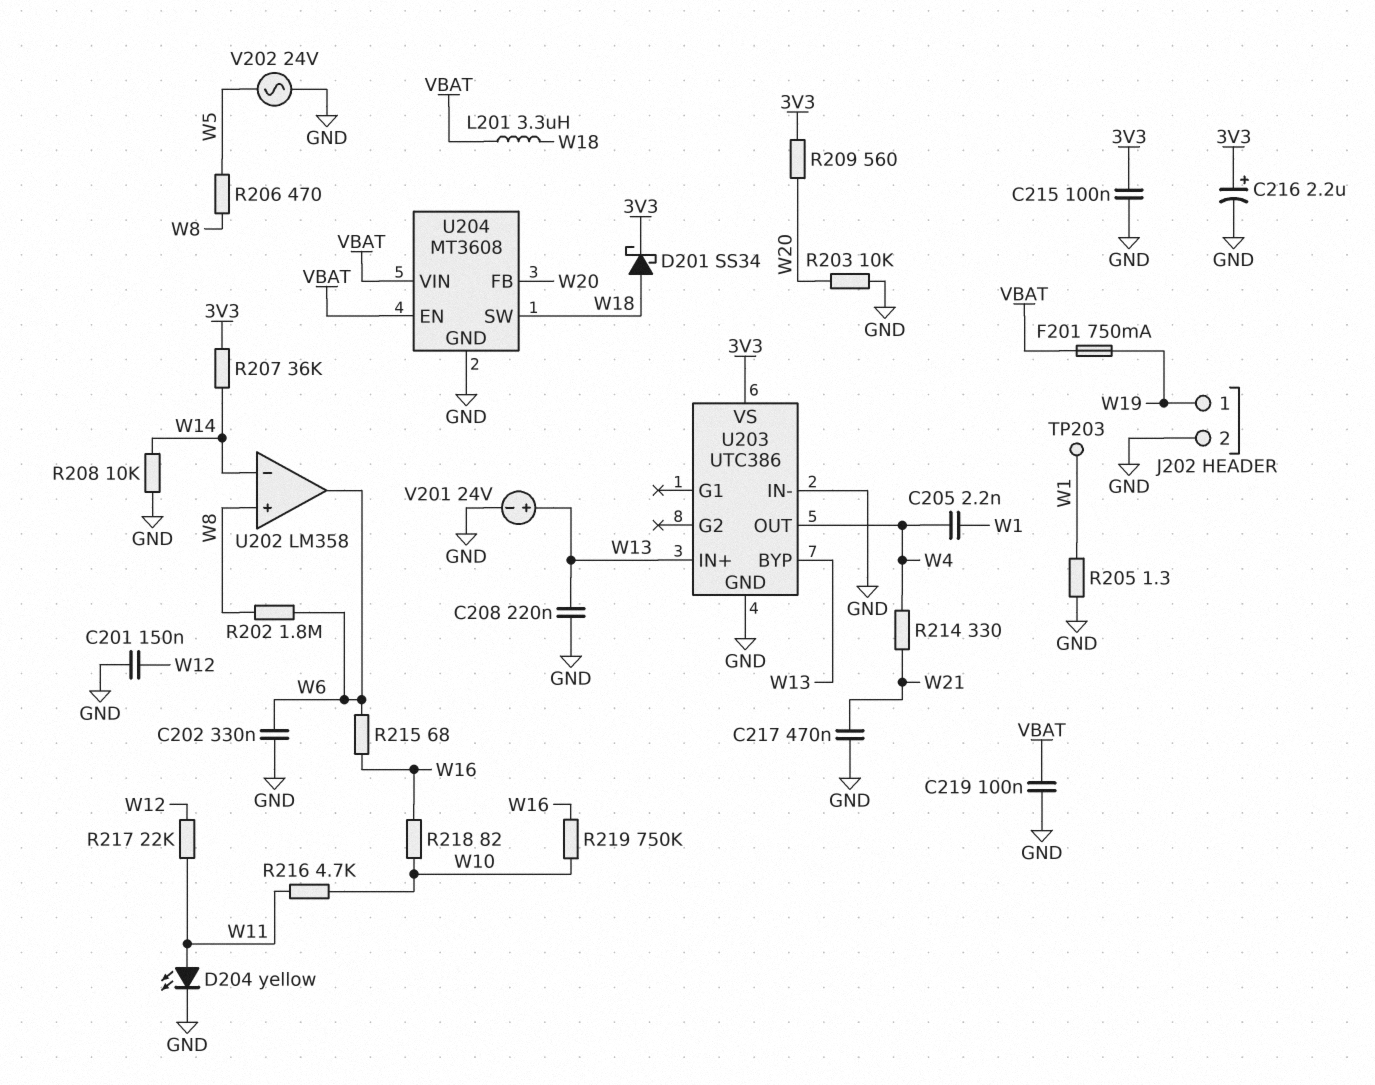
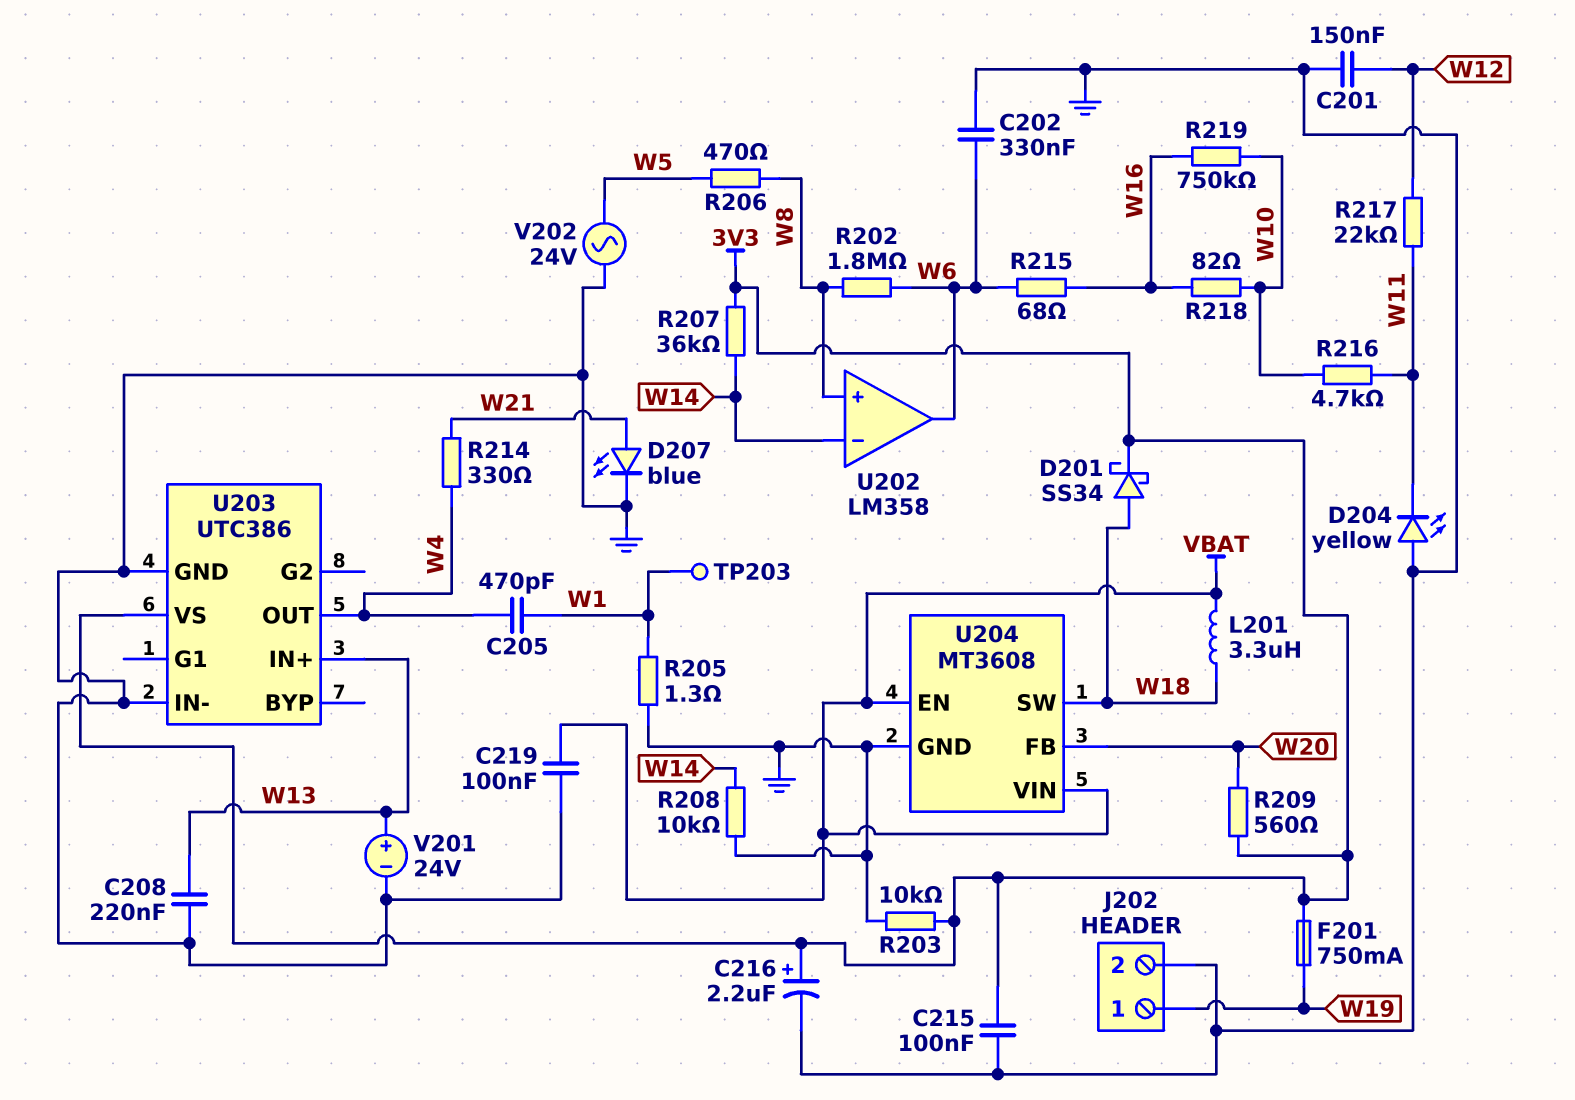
C205: 2.2nF (W1, W4) -> 470pF (W1, W4)
C217: 470nF (GND, W21) -> none
D204: LED yellow (A W11, K GND) -> LED yellow (A GND, K W11)
D207: none -> LED blue (A W21, K GND)
F201: 750mA (VBAT, W19) -> 750mA (3V3, W19)
R203: 10k (GND, W20) -> 10k (3V3, GND)
U203 pin BYP: W13 -> none

